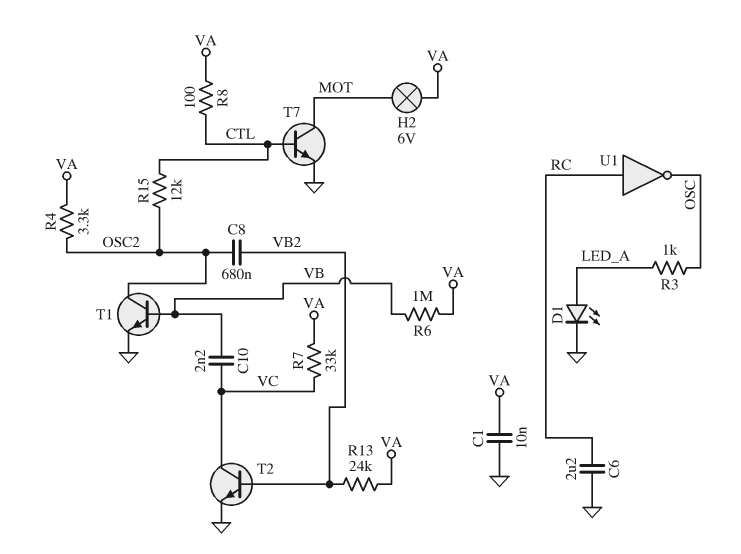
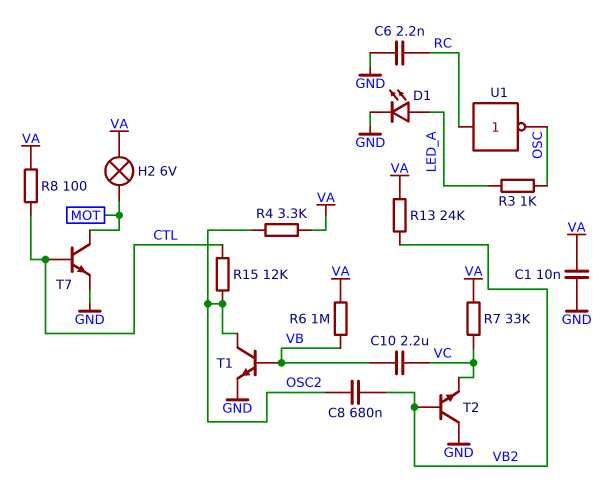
C6: 2.2uF (GND, RC) -> 2.2nF (GND, RC)
C10: 2.2nF (VB, VC) -> 2.2uF (VB, VC)
T2: NPN (B VB2, C VC, E GND) -> NPN (B VB2, C GND, E VC)

